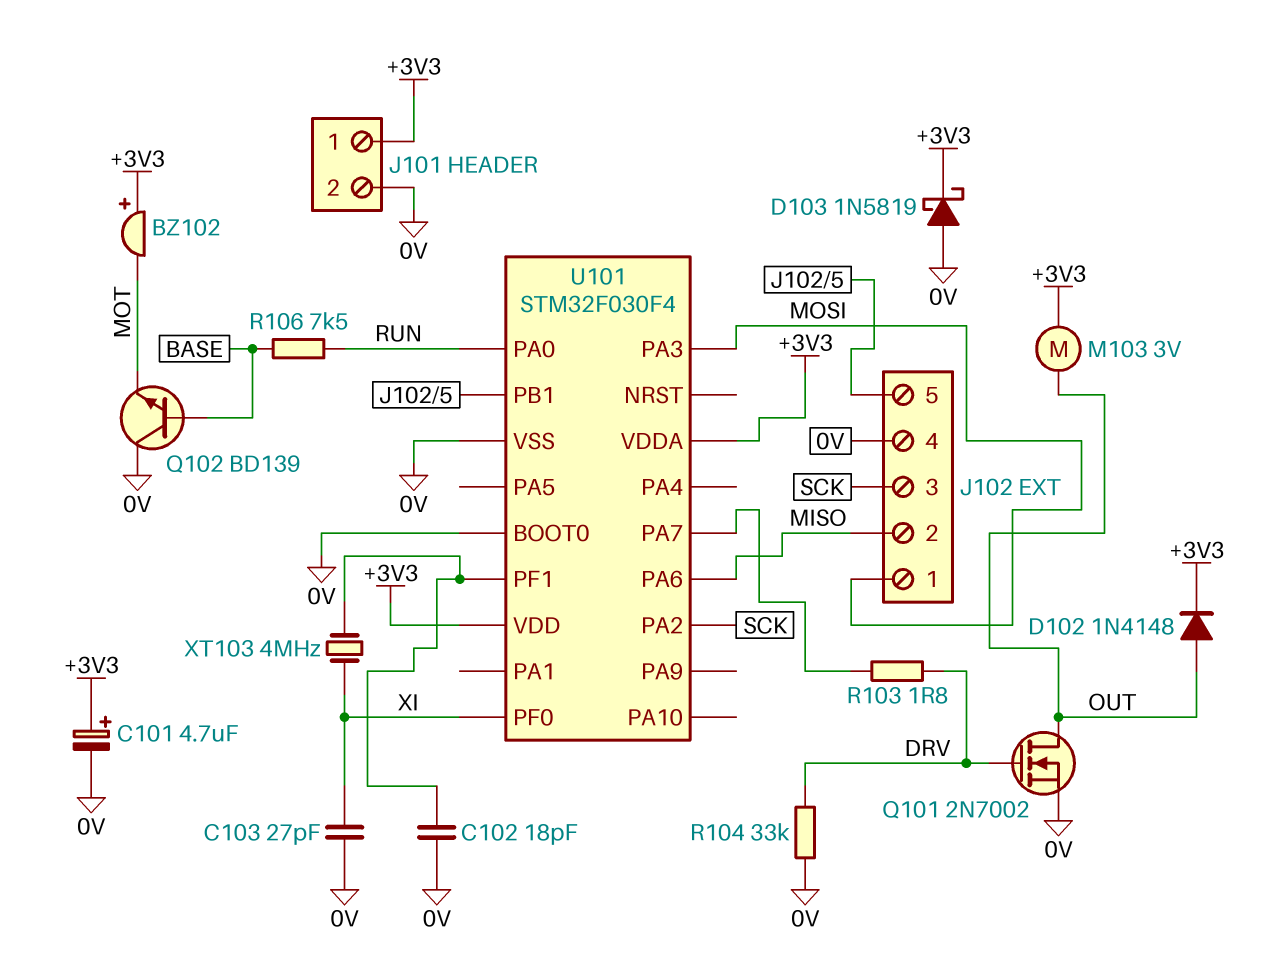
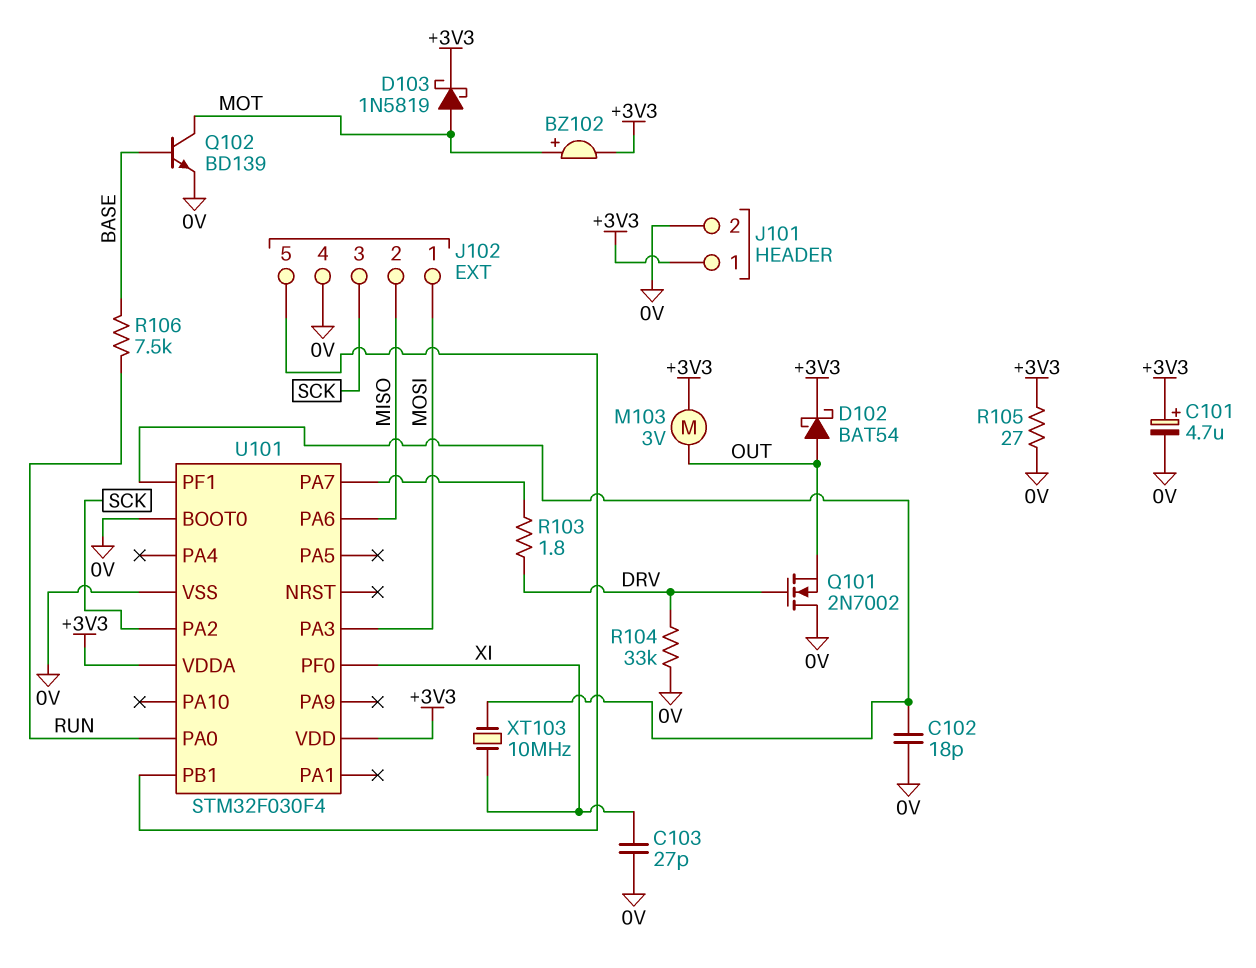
BZ102: buzzer (plus +3V3, minus MOT) -> buzzer (plus MOT, minus +3V3)
D102: diode 1N4148 (A OUT, K +3V3) -> schottky BAT54 (A OUT, K +3V3)
D103: schottky 1N5819 (A 0V, K +3V3) -> schottky 1N5819 (A MOT, K +3V3)
Q101: NMOS 2N7002 (G DRV, D OUT, S 0V) -> NMOS 2N7002 (G DRV, D 0V, S OUT)
Q102: NPN BD139 (B BASE, C 0V, E MOT) -> NPN BD139 (B BASE, C MOT, E 0V)
R105: none -> 27 (+3V3, 0V)
XT103: 4MHz (U101/PF1, XI) -> 10MHz (U101/PF1, XI)

